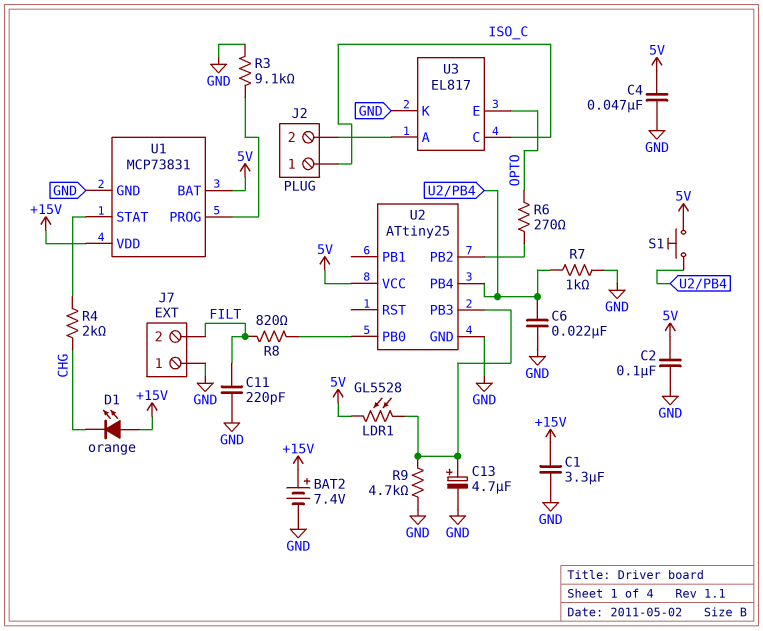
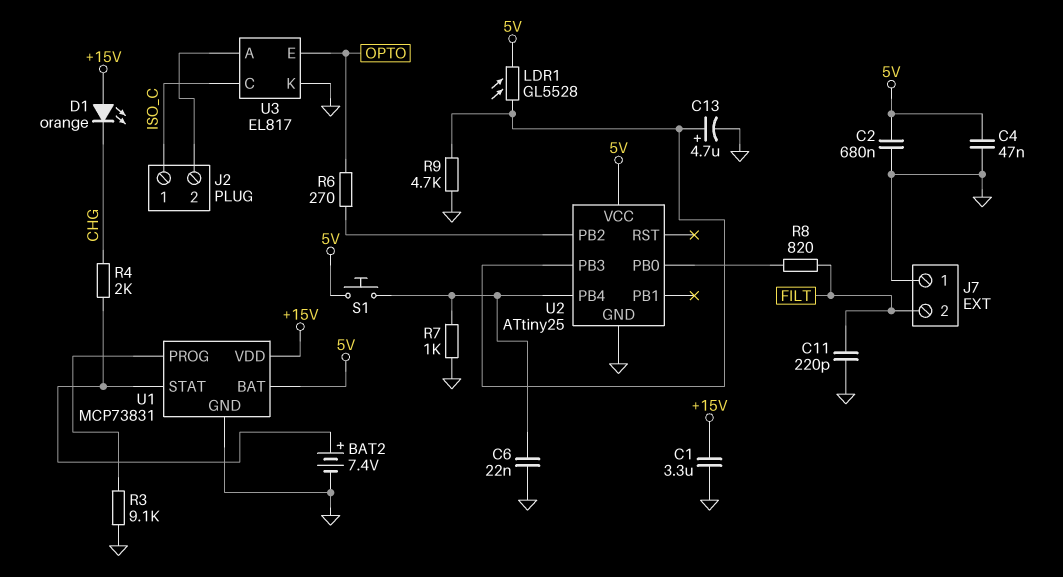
BAT2: 7.4V (plus +15V, minus GND) -> 7.4V (plus U1/STAT, minus GND)
C2: 100nF (5V, GND) -> 680nF (5V, GND)

